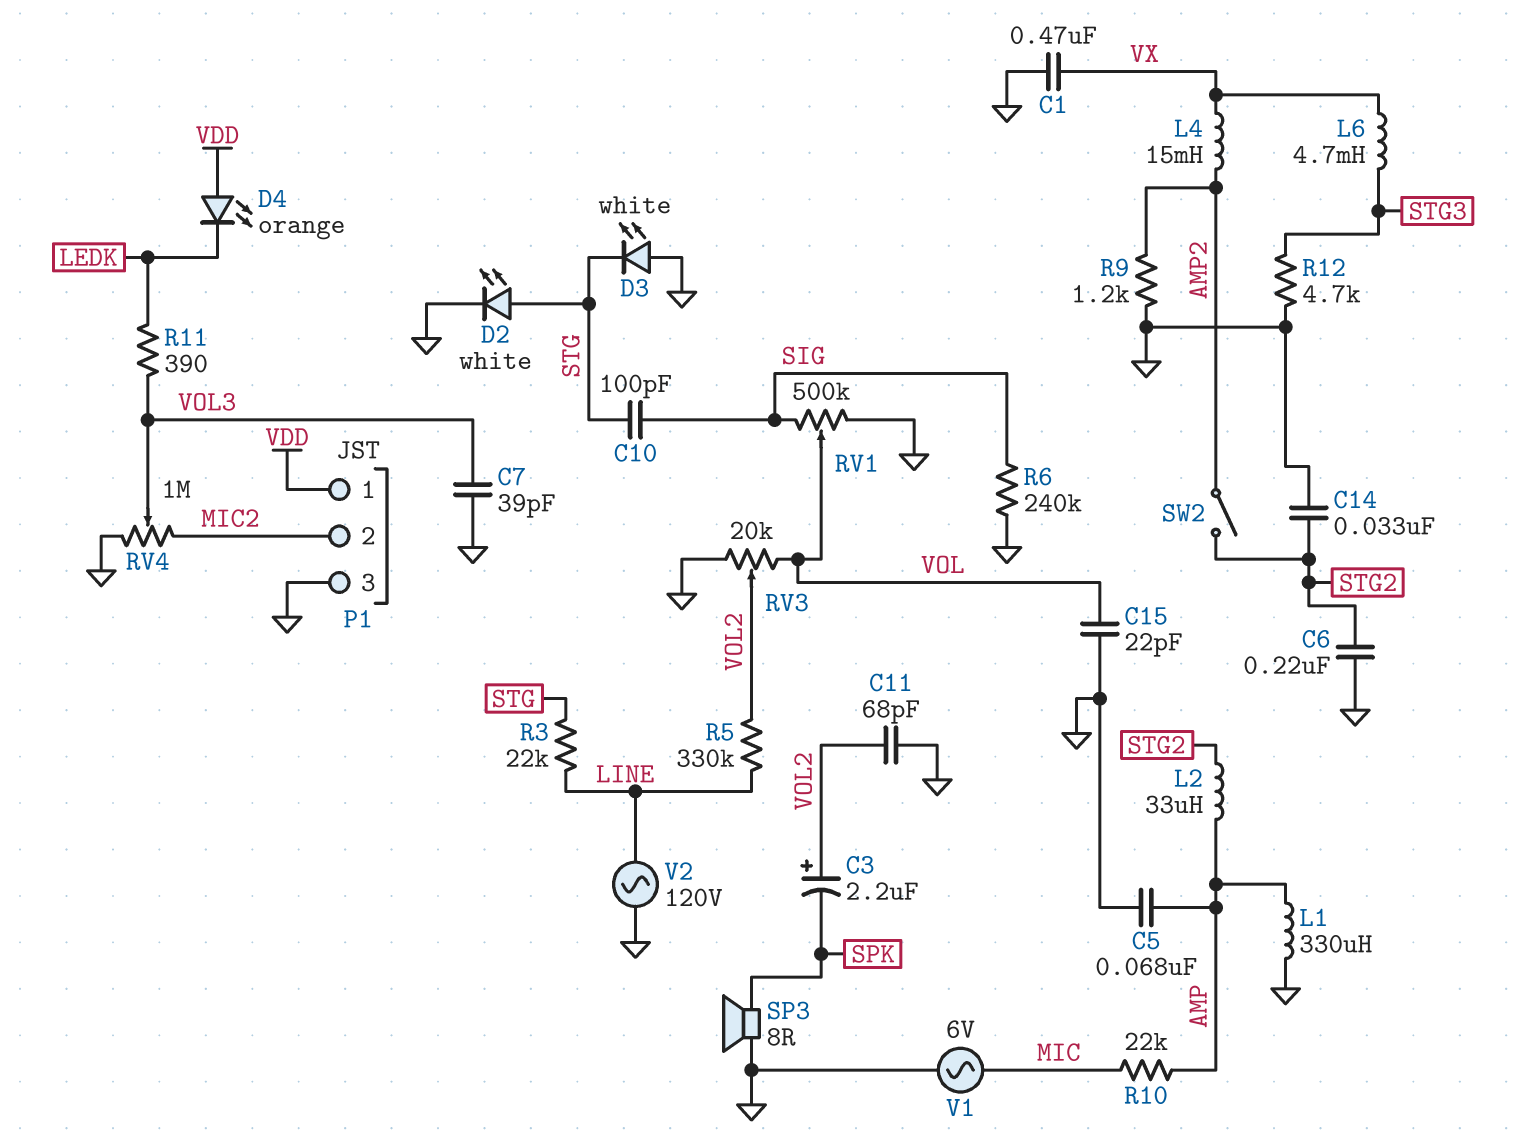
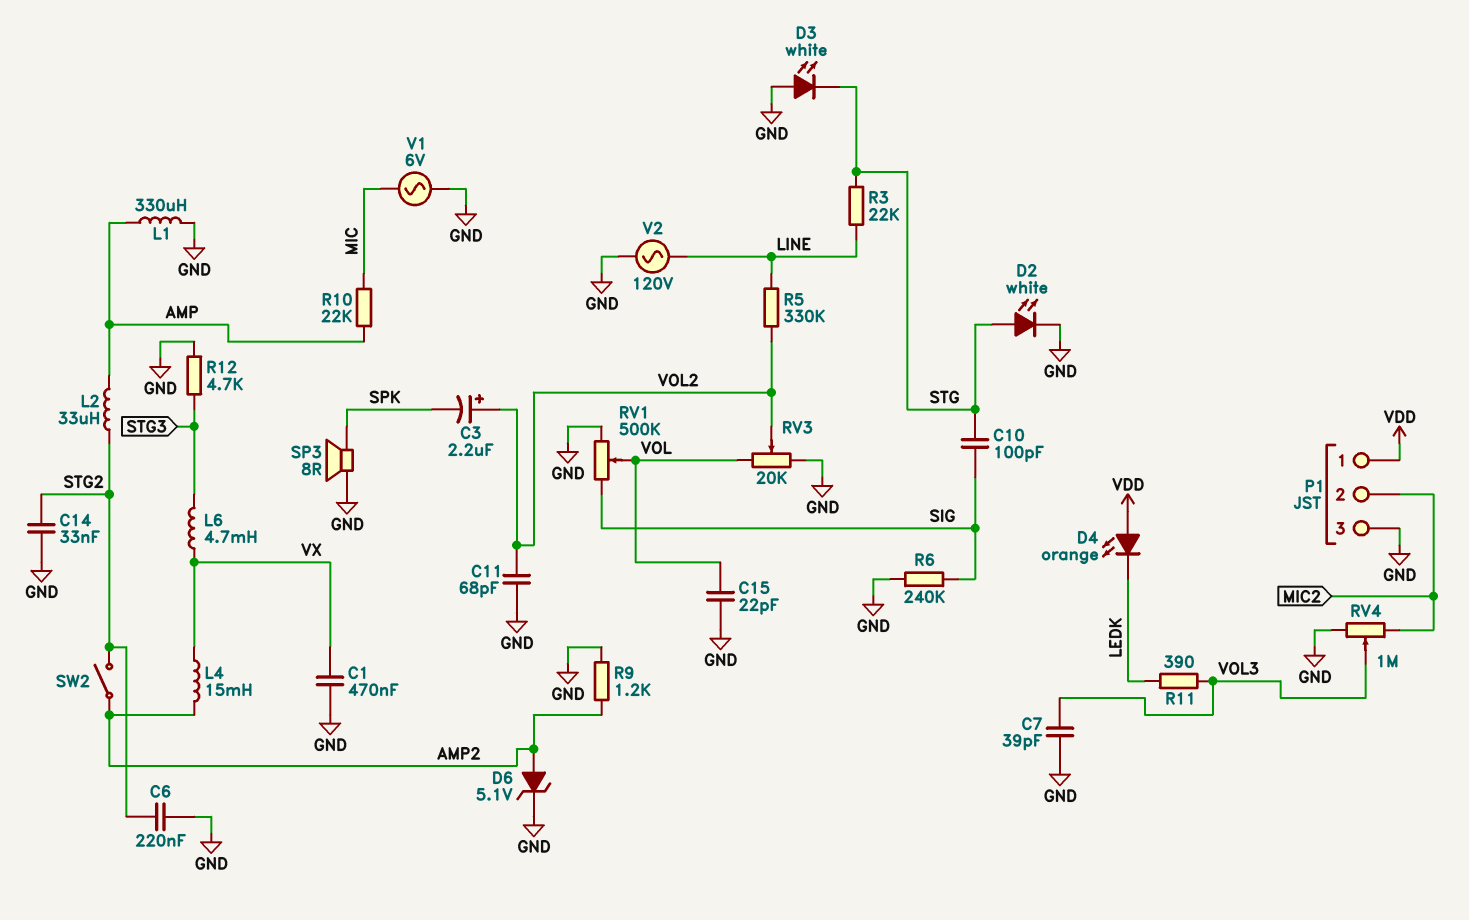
C5: 68nF (AMP, GND) -> none
D6: none -> zener 5.1V (A AMP2, K GND)

